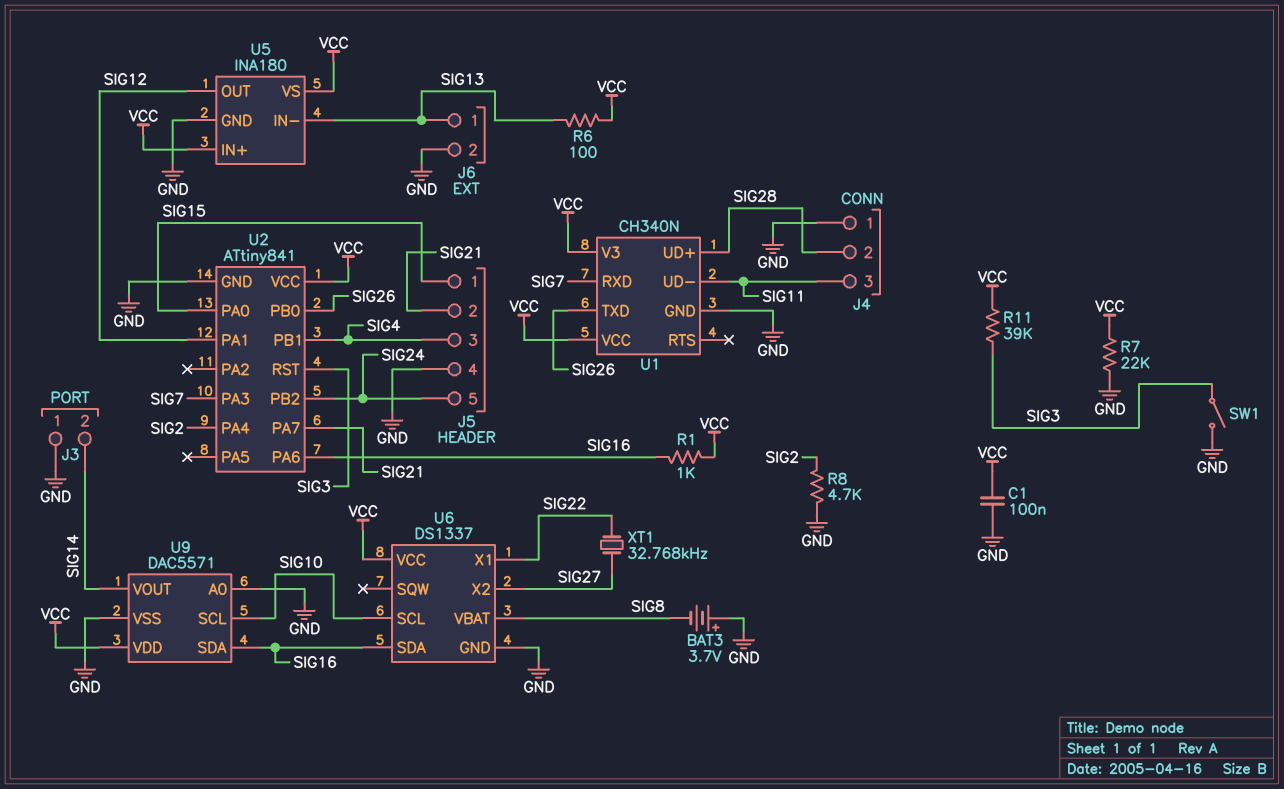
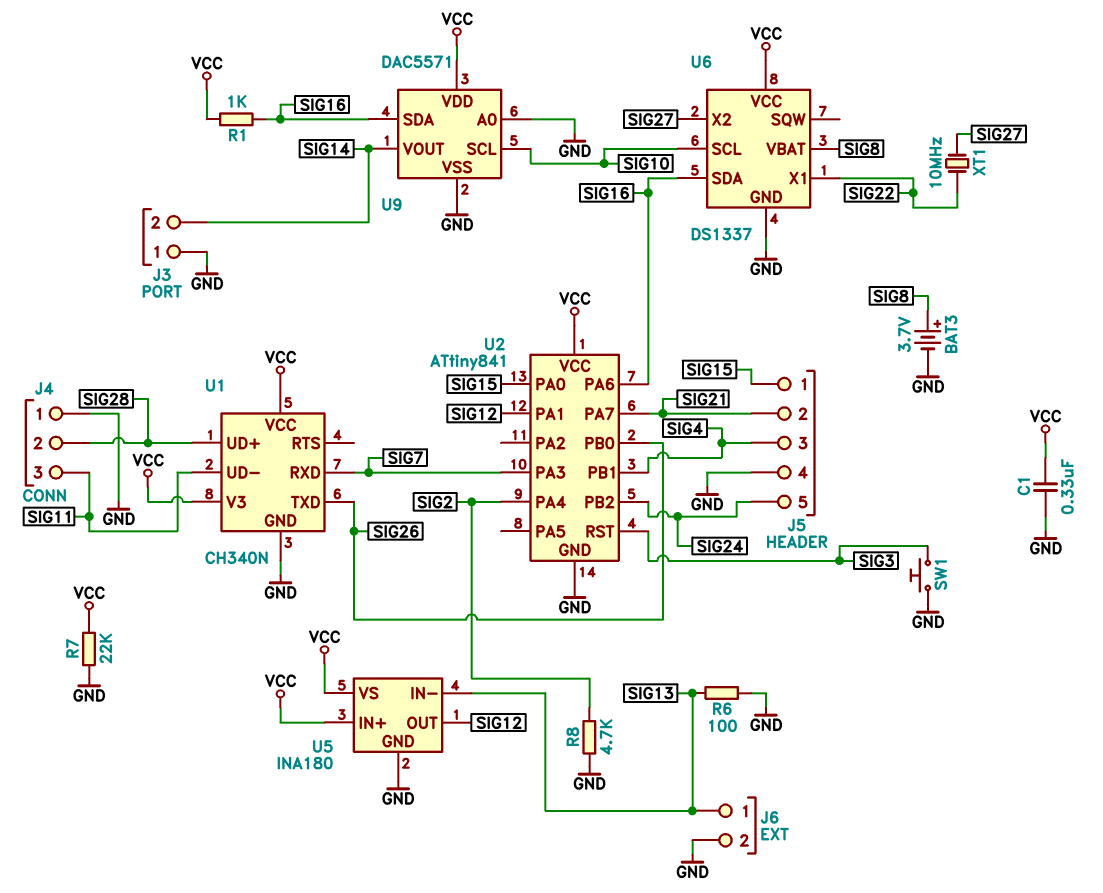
BAT3: 3.7V (plus GND, minus SIG8) -> 3.7V (plus SIG8, minus GND)
C1: 100nF (GND, VCC) -> 330nF (GND, VCC)
R6: 100 (SIG13, VCC) -> 100 (GND, SIG13)
R11: 39k (SIG3, VCC) -> none
SW1: switch (GND, SIG3) -> button (GND, SIG3)
XT1: 32.768kHz (SIG22, SIG27) -> 10MHz (SIG22, SIG27)

